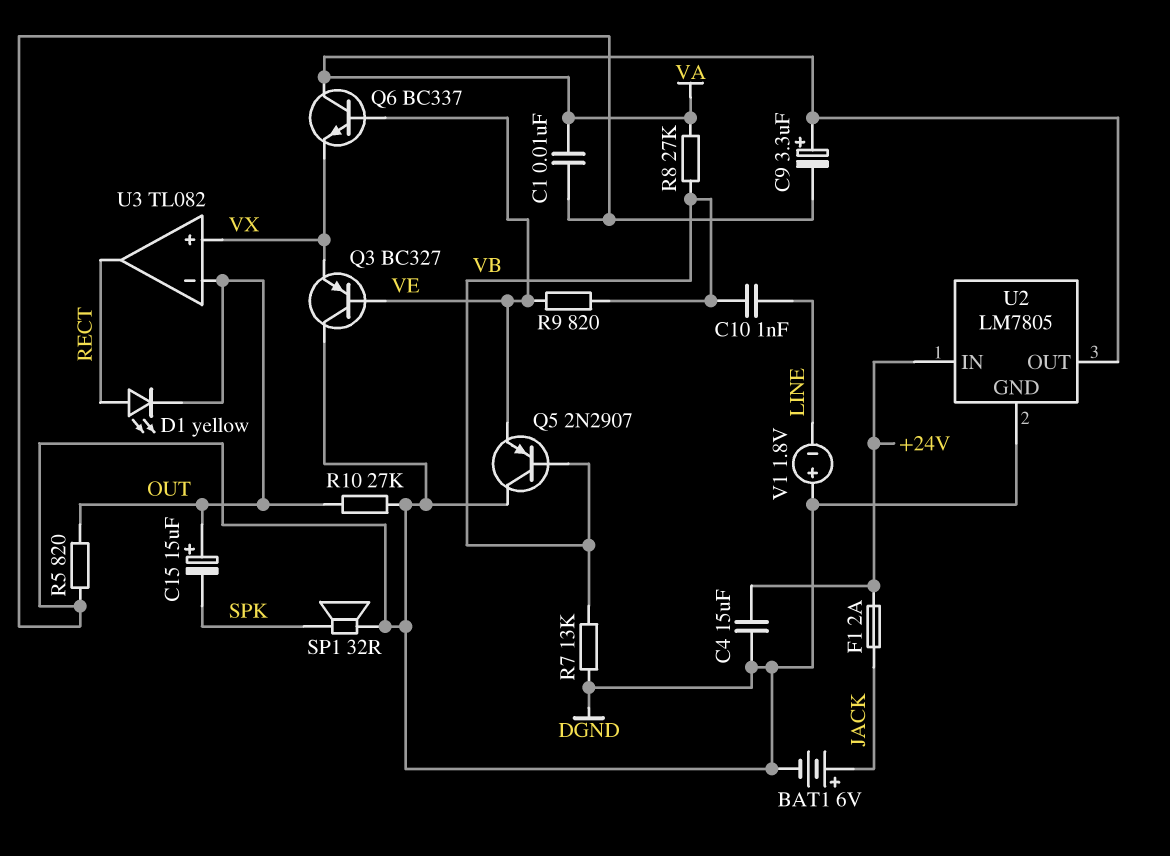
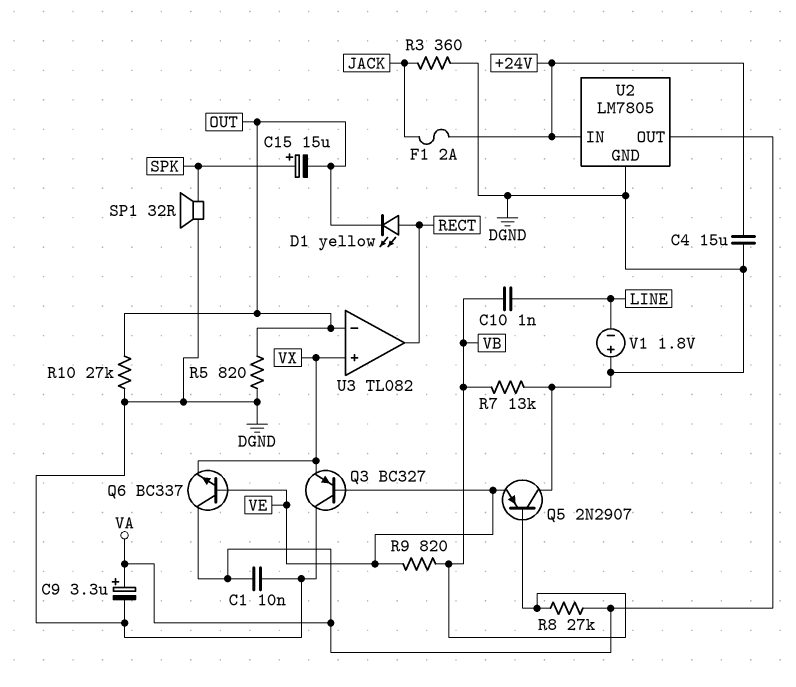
BAT1: 6V (plus JACK, minus DGND) -> none
C15: 15uF (plus OUT, minus SPK) -> 15uF (plus SPK, minus OUT)
R3: none -> 360 (DGND, JACK)

